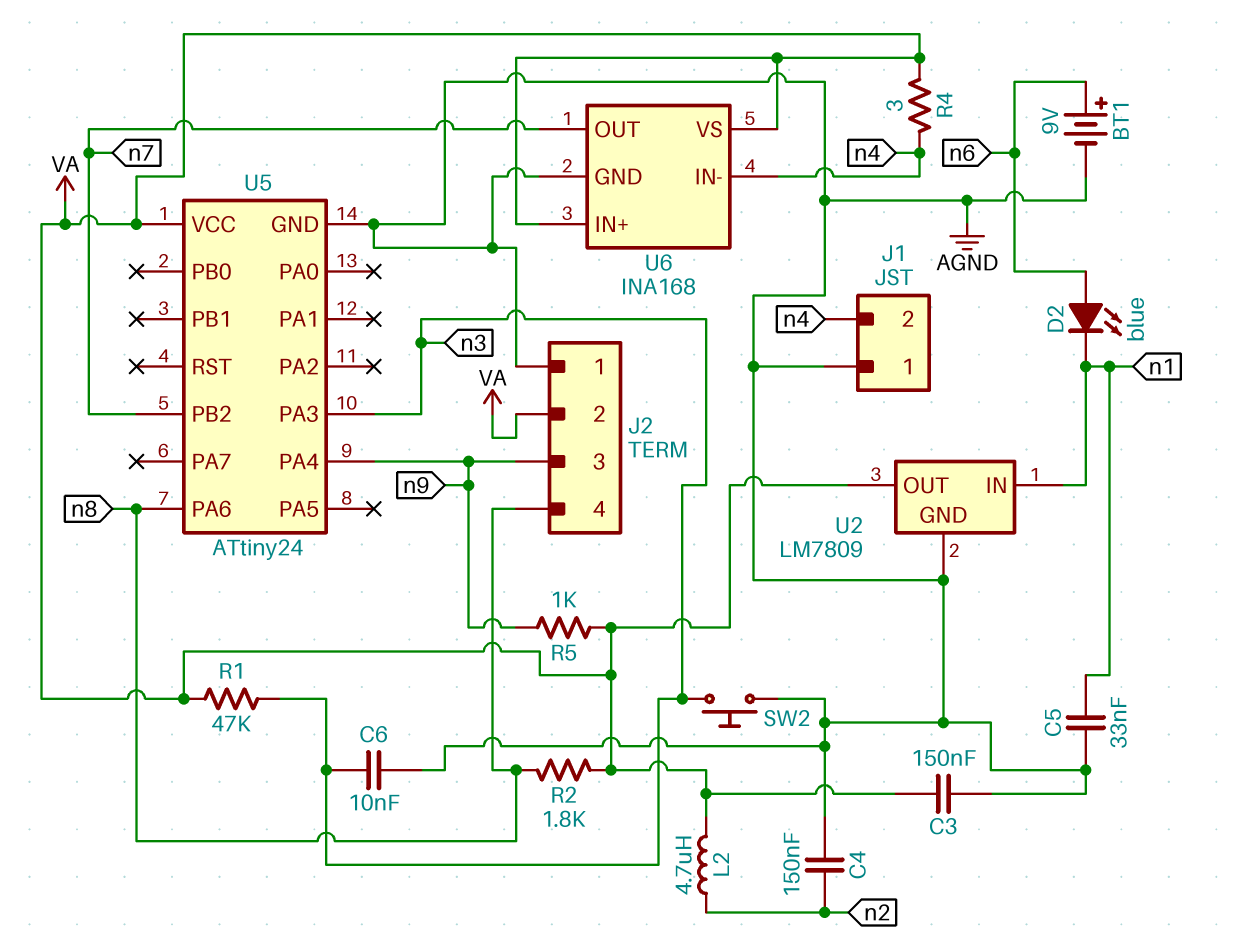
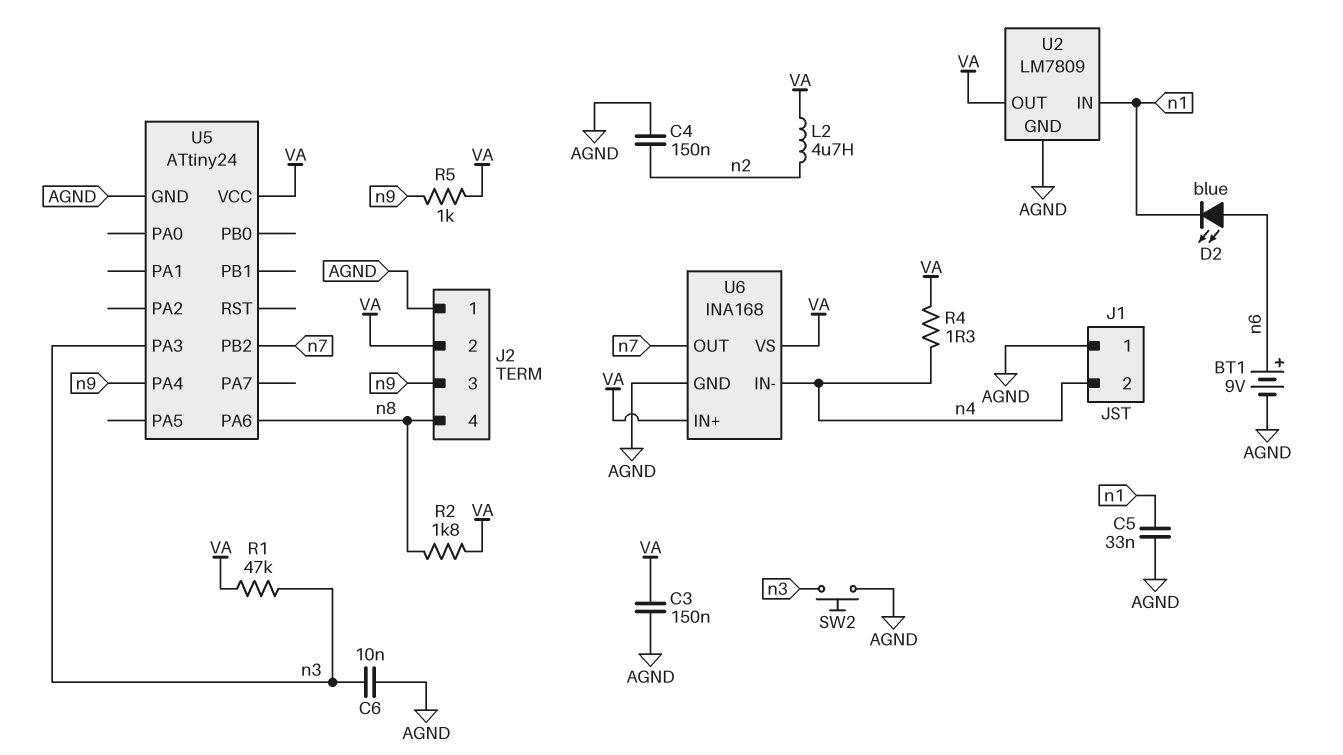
R4: 3 (VA, n4) -> 1.3 (VA, n4)

